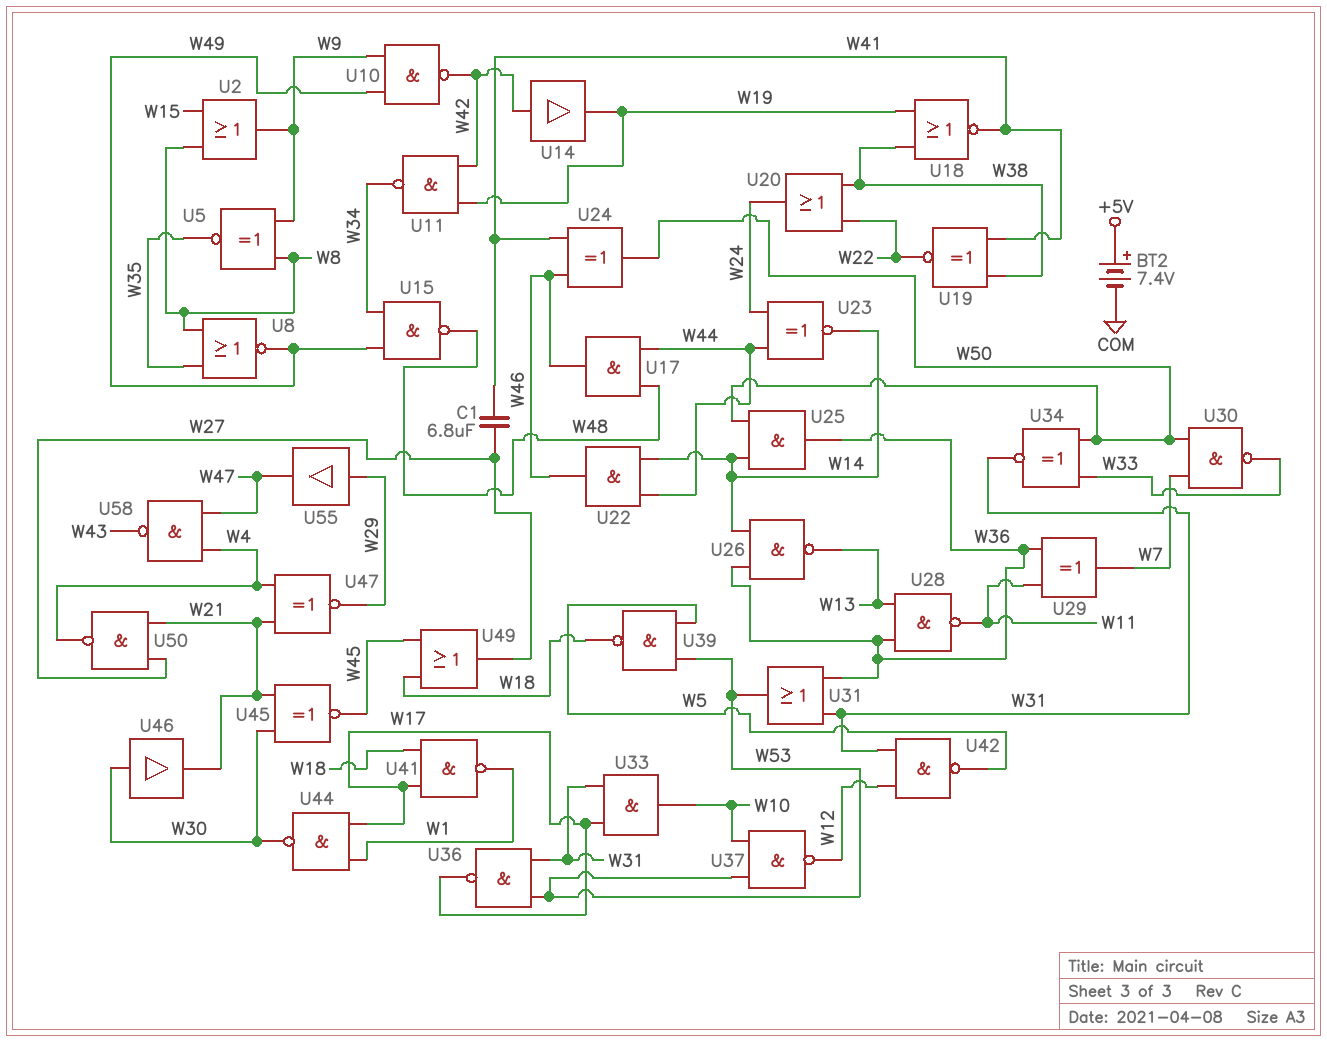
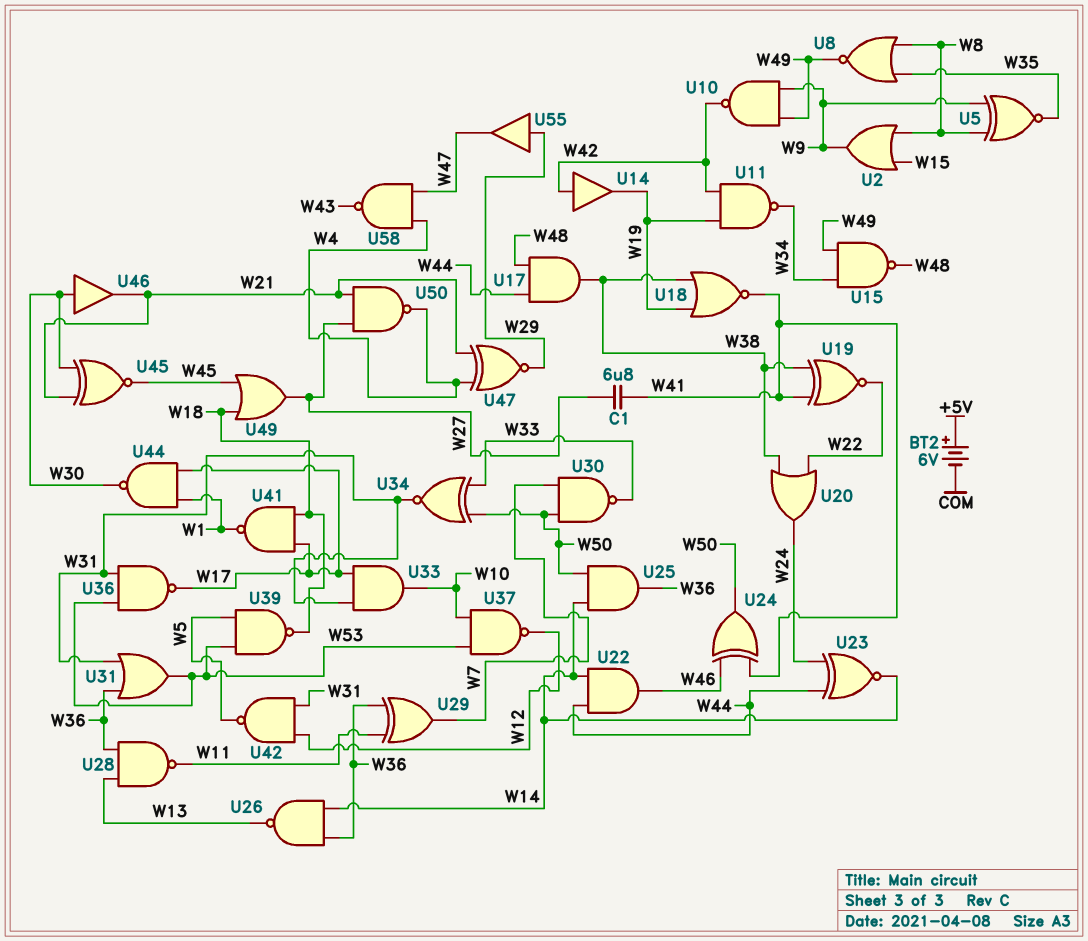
BT2: 7.4V (plus +5V, minus COM) -> 6V (plus +5V, minus COM)
U17: AND (in W44, in W48, out W46) -> AND (in W44, in W48, out W38)

